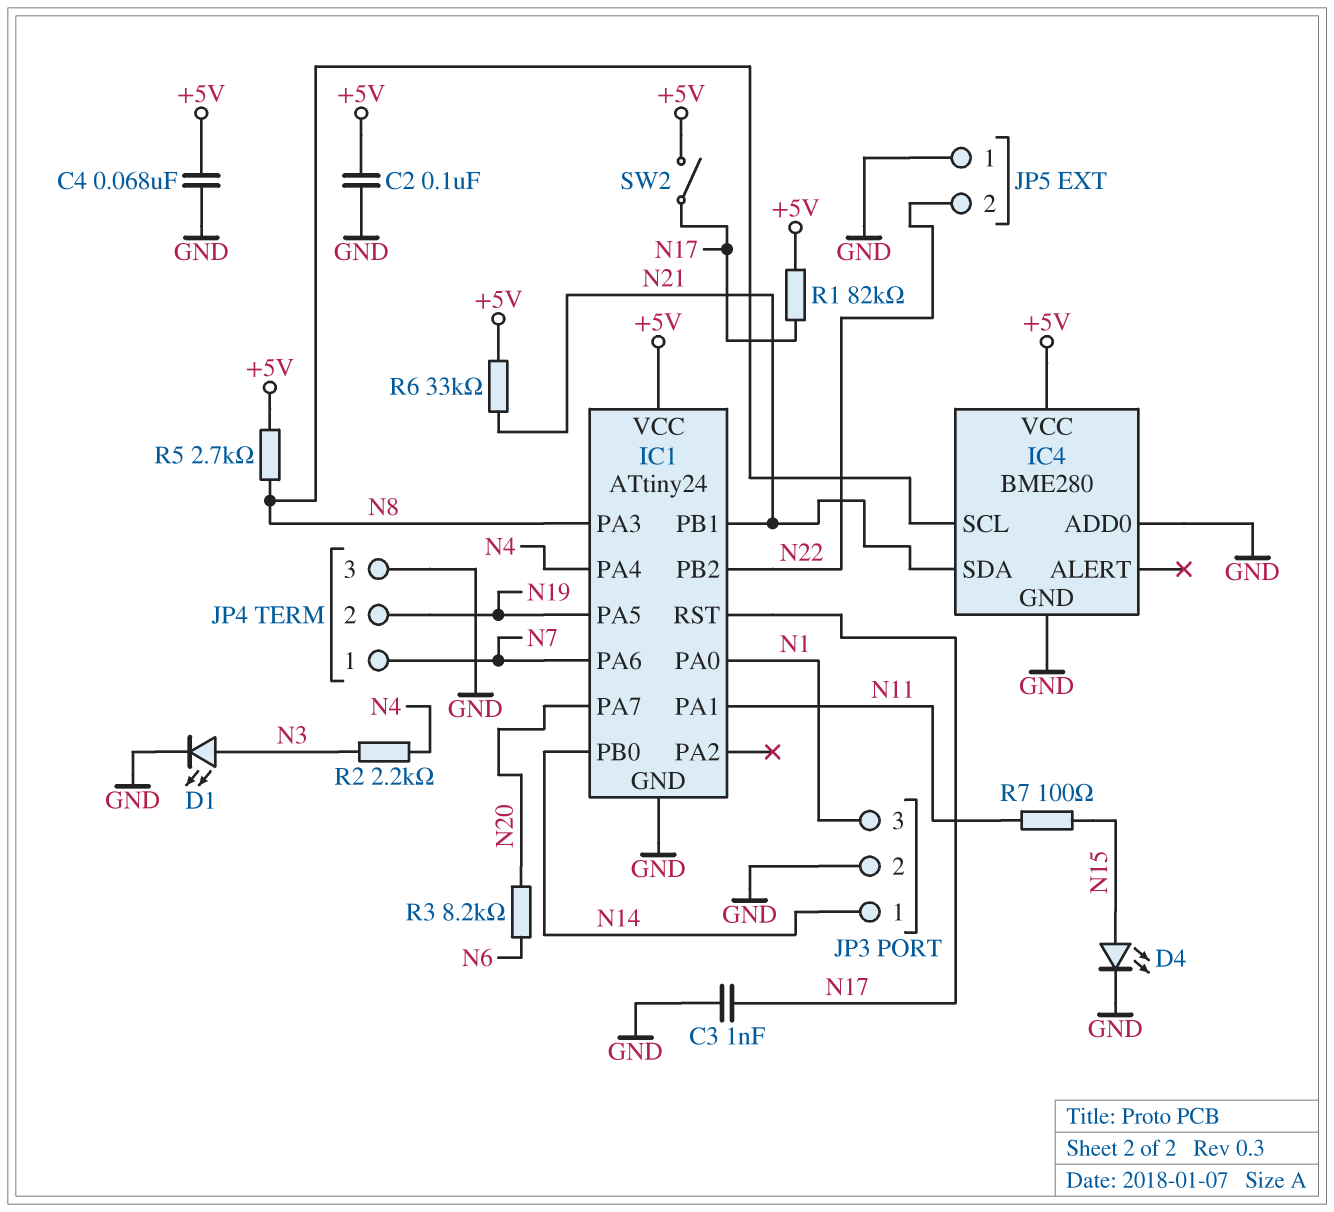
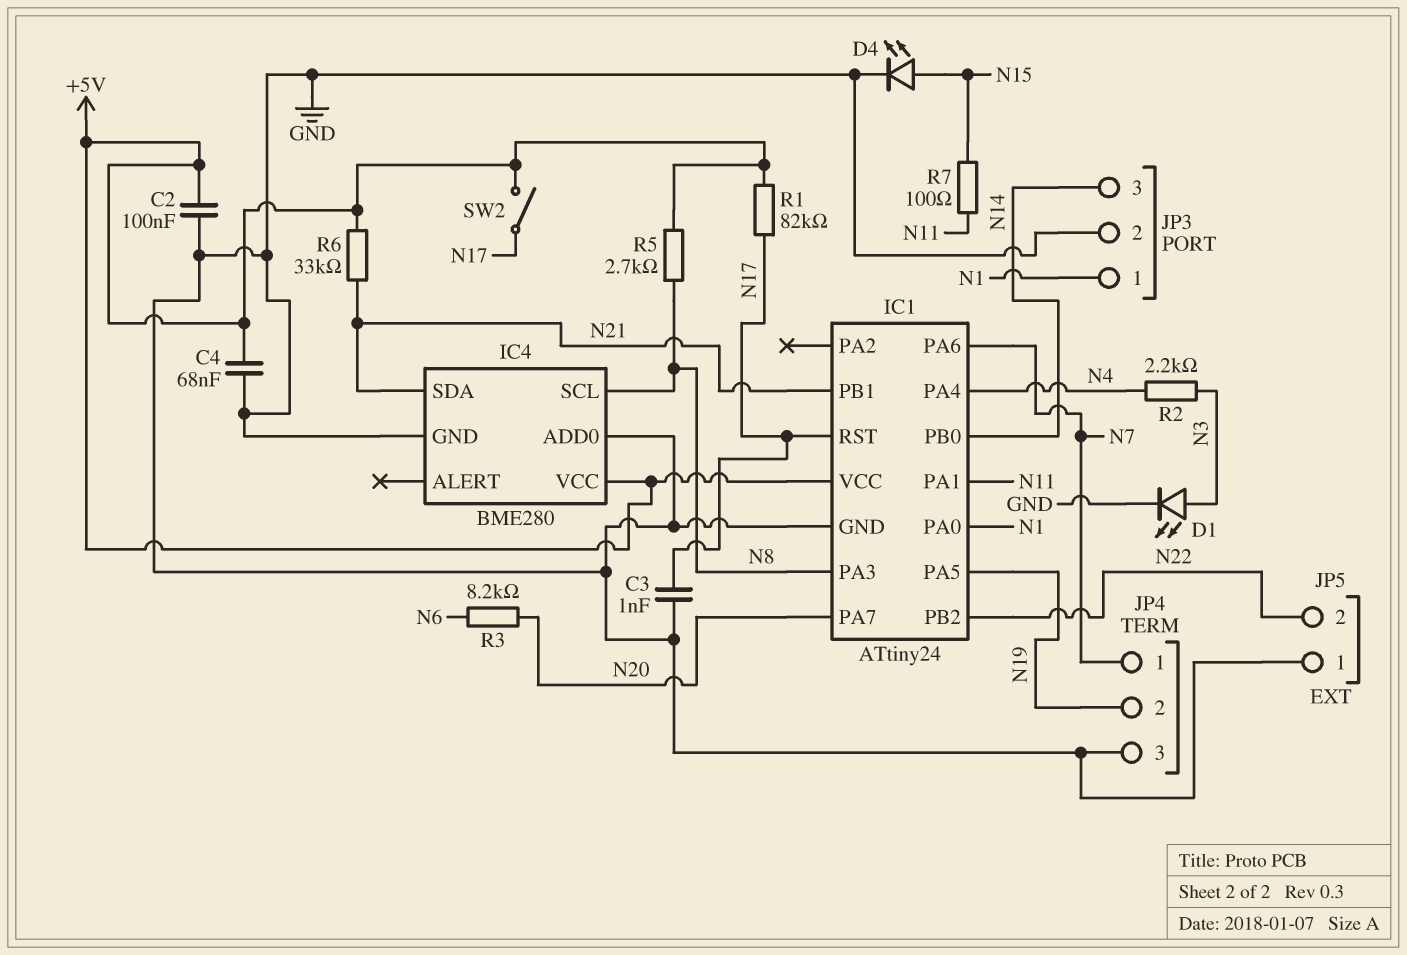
JP3 pin 1: N14 -> N1
JP3 pin 3: N1 -> N14

